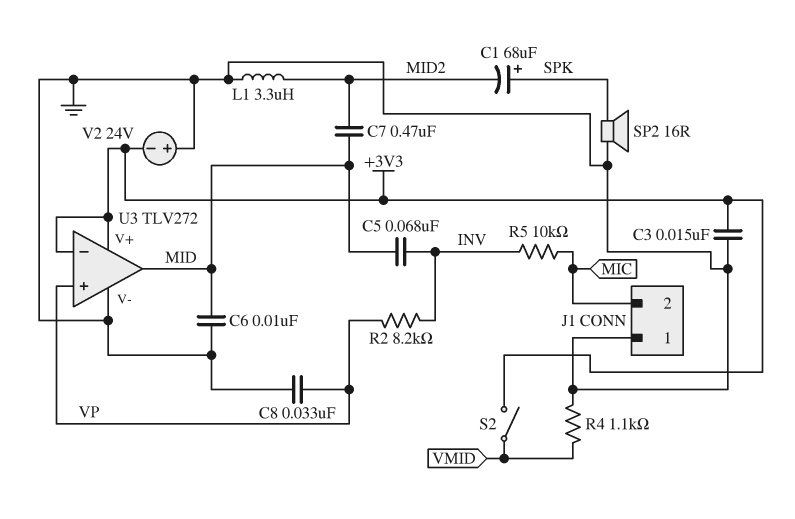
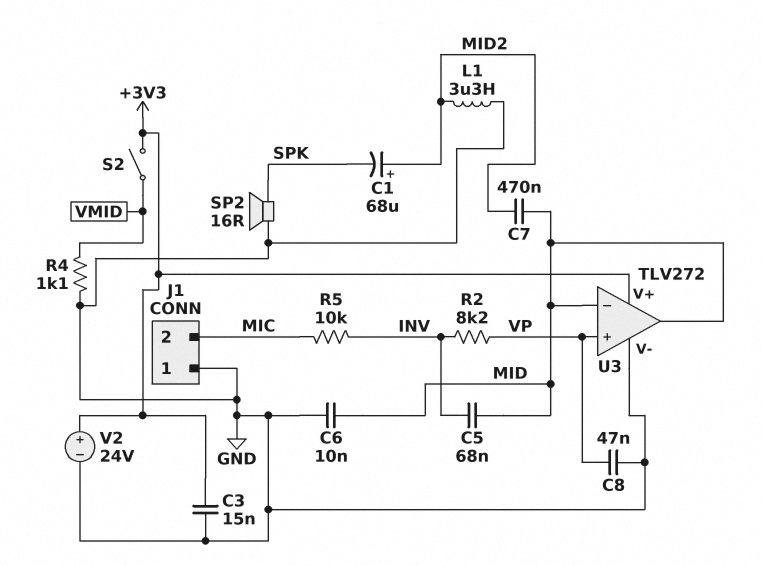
C1: 68uF (plus SPK, minus MID2) -> 68uF (plus MID2, minus SPK)
C8: 33nF (GND, VP) -> 47nF (GND, VP)
U3 pin in-: +3V3 -> MID
V2: 24V (plus GND, minus +3V3) -> 24V (plus +3V3, minus GND)

